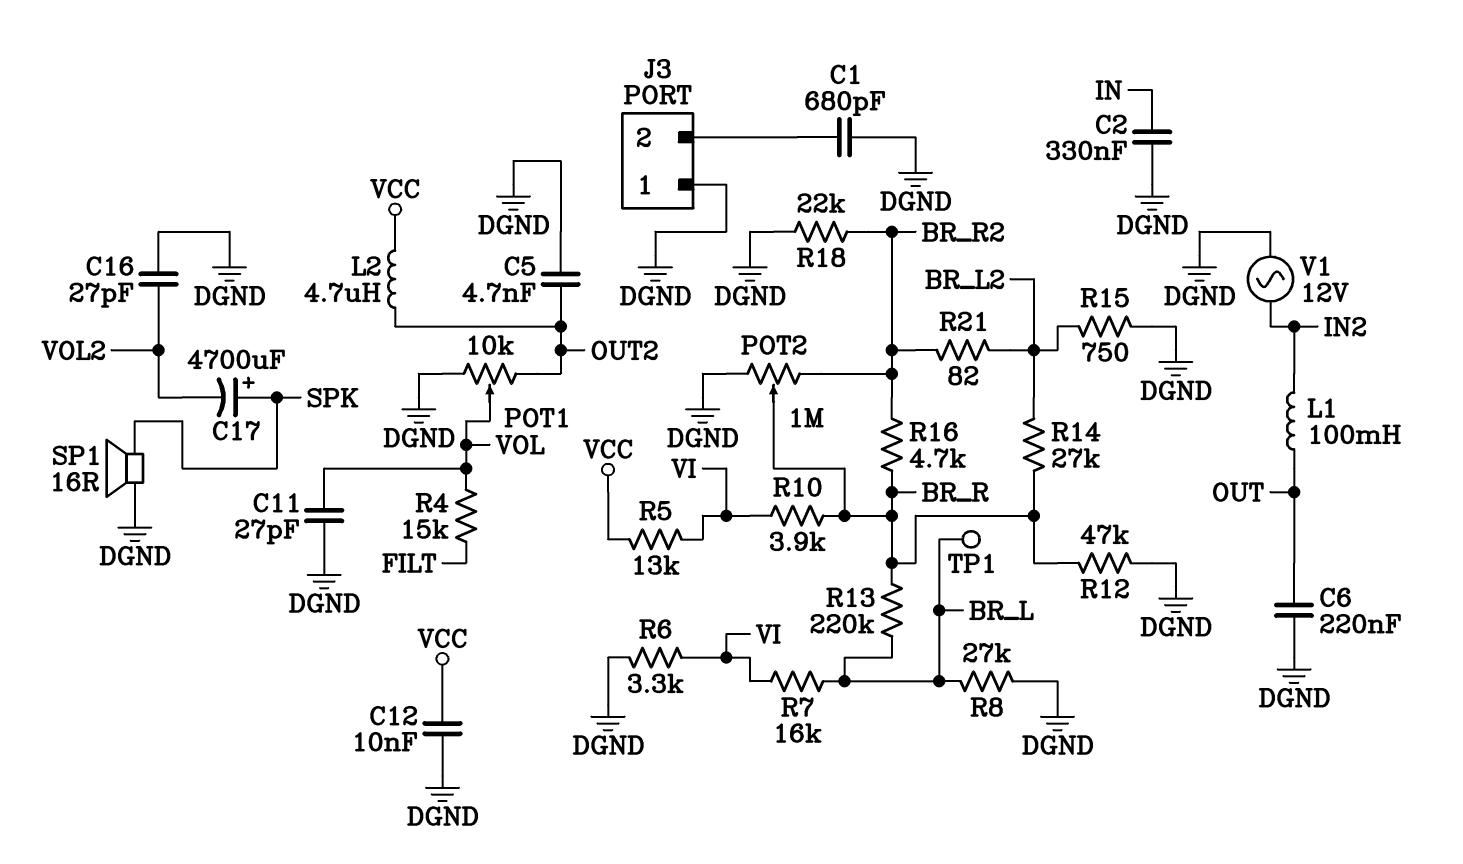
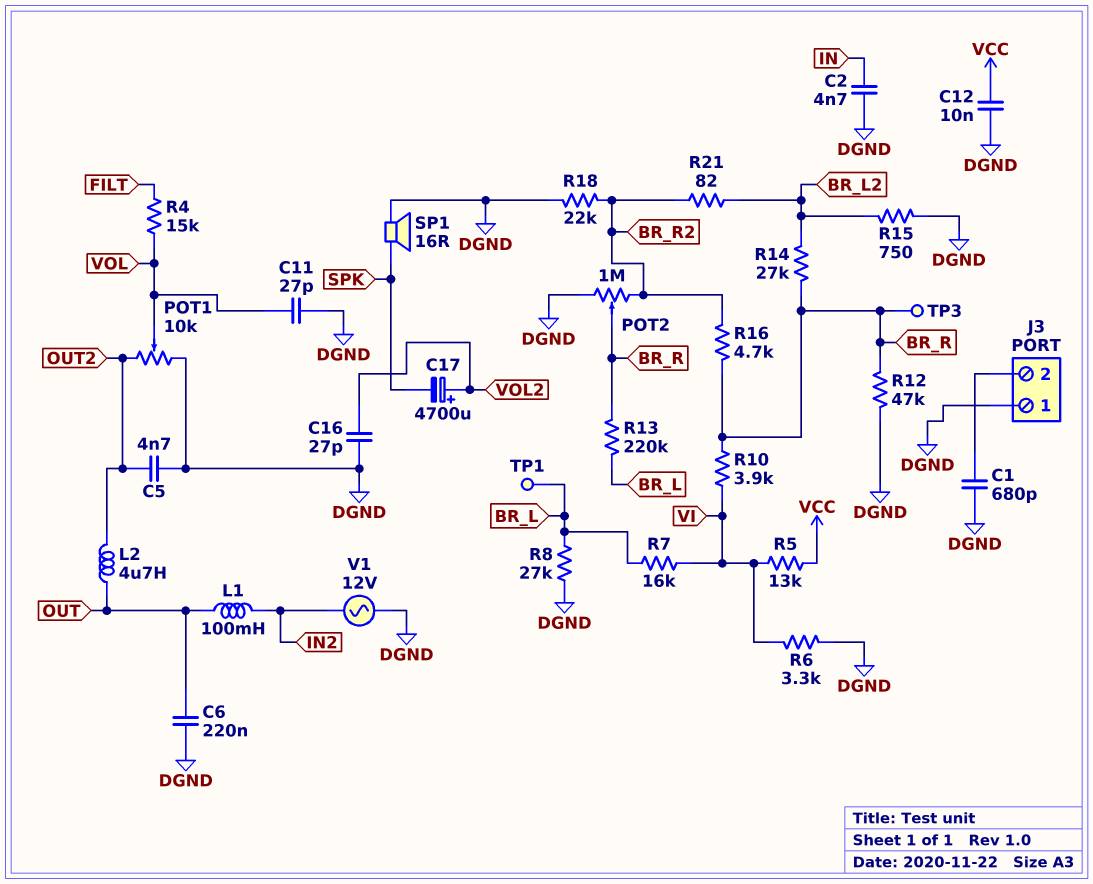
C2: 330nF (DGND, IN) -> 4.7nF (DGND, IN)
C17: 4700uF (plus SPK, minus VOL2) -> 4700uF (plus VOL2, minus SPK)
L2: 4.7uH (OUT2, VCC) -> 4.7uH (OUT, OUT2)
TP3: none -> test point (BR_R)

